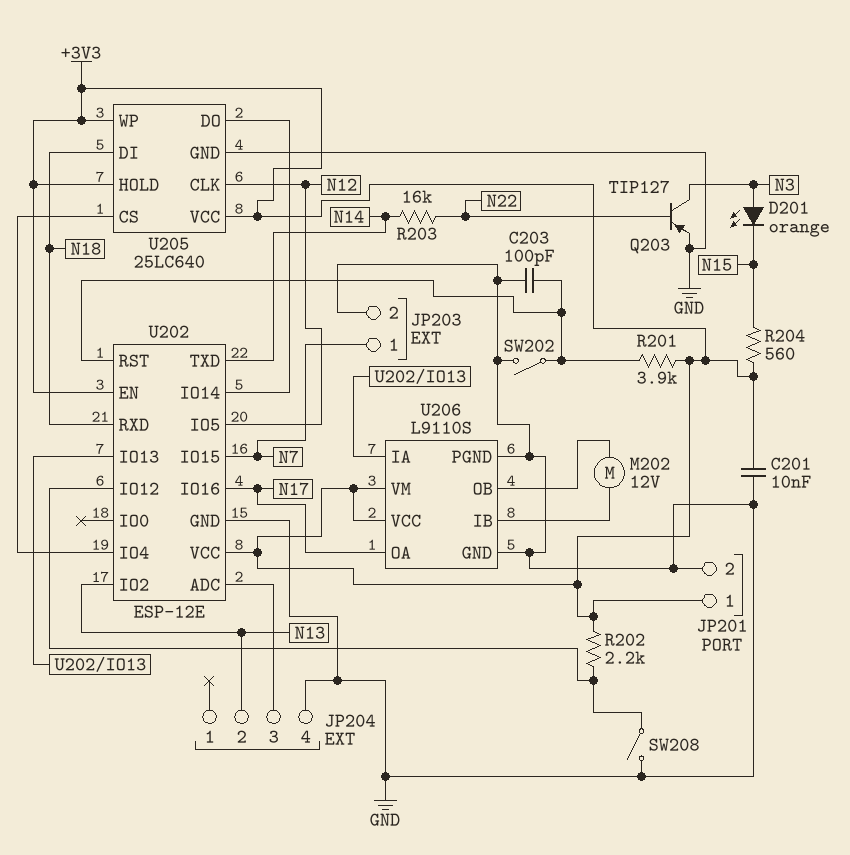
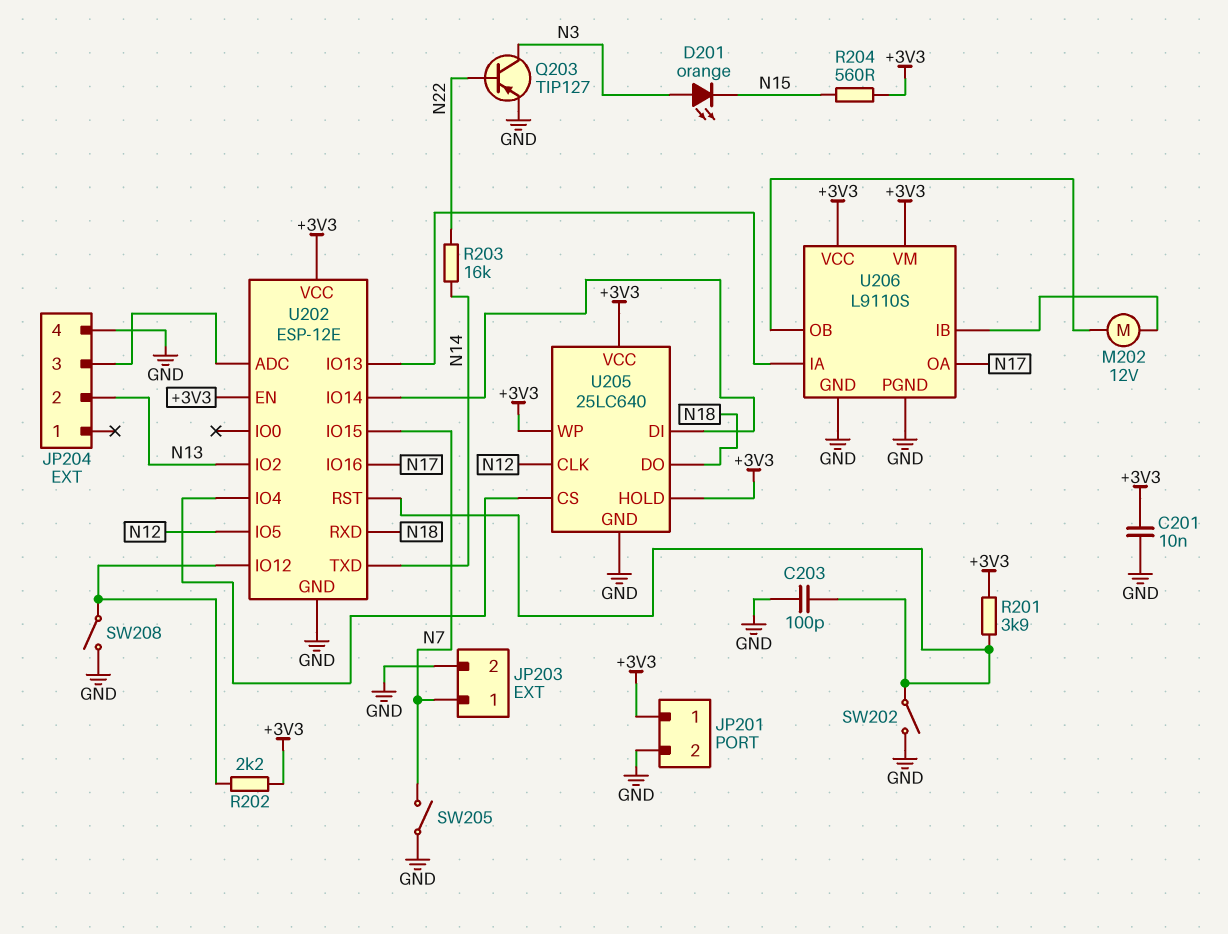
SW205: none -> switch (GND, N7)
U205 pin DI: N18 -> U202/IO14
U205 pin DO: U202/IO14 -> N18

